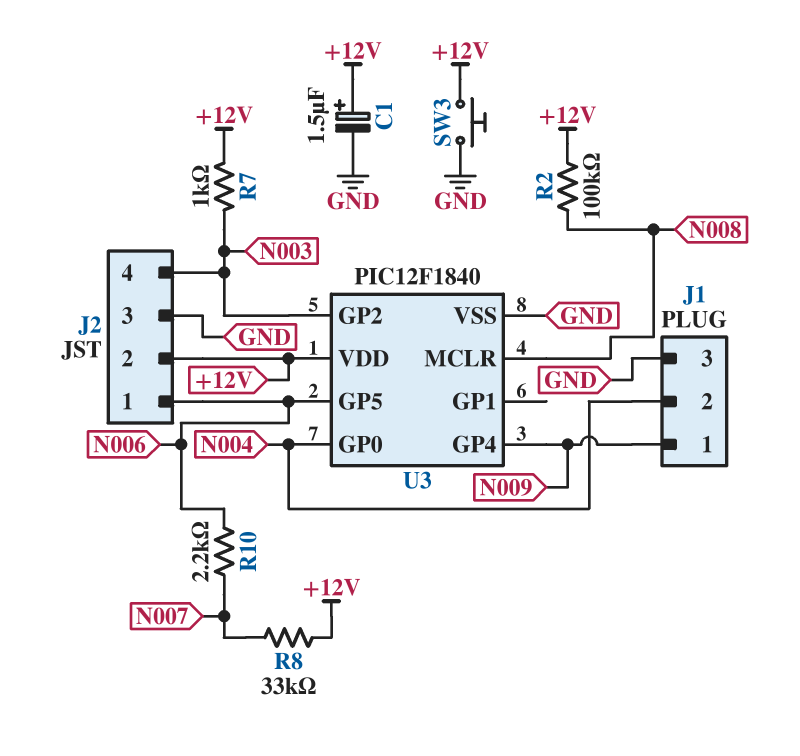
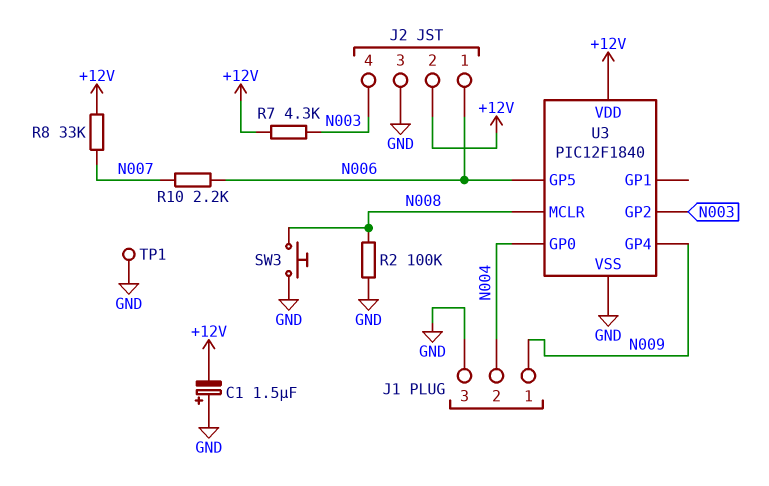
C1: 1.5uF (plus +12V, minus GND) -> 1.5uF (plus GND, minus +12V)
R2: 100k (+12V, N008) -> 100k (GND, N008)
R7: 1k (+12V, N003) -> 4.3k (+12V, N003)
SW3: button (+12V, GND) -> button (GND, N008)
TP1: none -> test point (GND)

